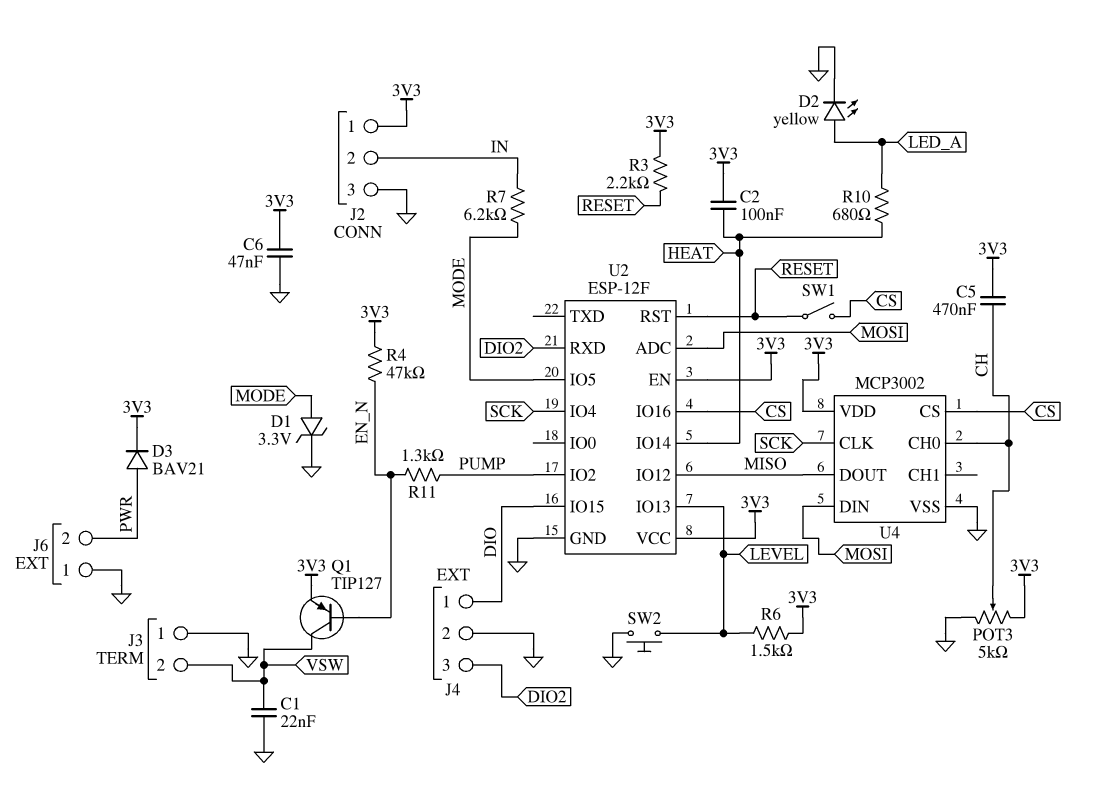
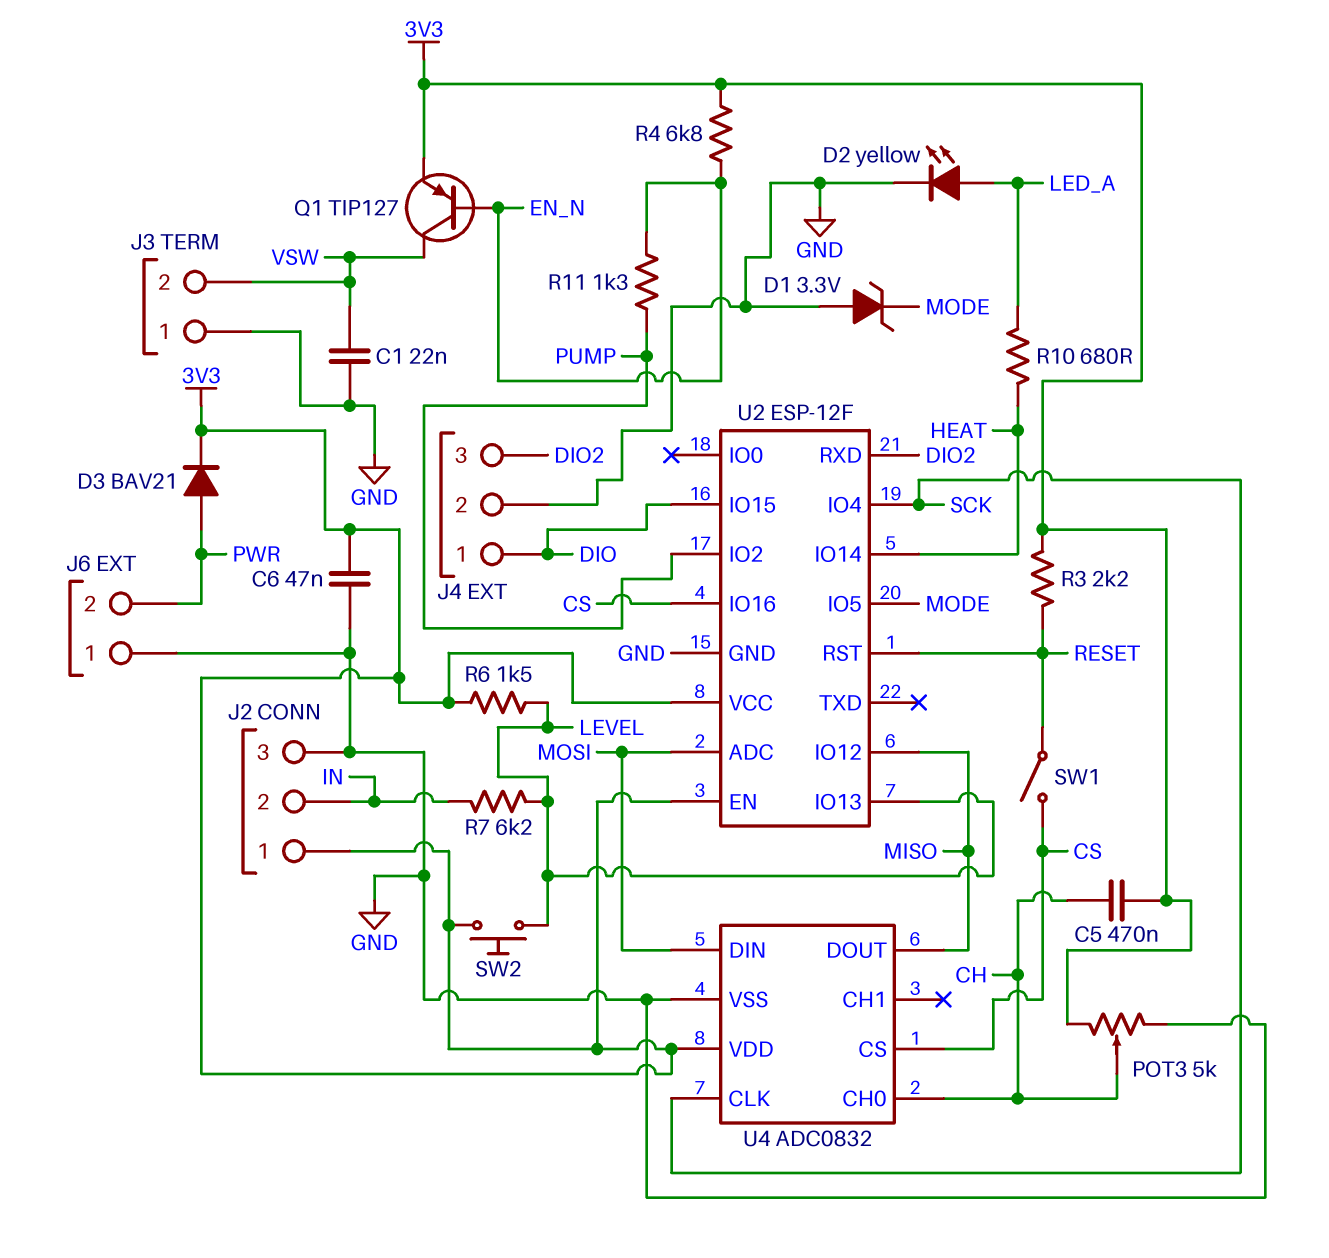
C2: 100nF (3V3, HEAT) -> none
D1: zener 3.3V (A MODE, K GND) -> zener 3.3V (A GND, K MODE)
R4: 47k (3V3, EN_N) -> 6.8k (3V3, EN_N)
R7: 6.2k (IN, MODE) -> 6.2k (IN, LEVEL)
SW2: button (GND, LEVEL) -> button (3V3, LEVEL)
U4: MCP3002 -> ADC0832

